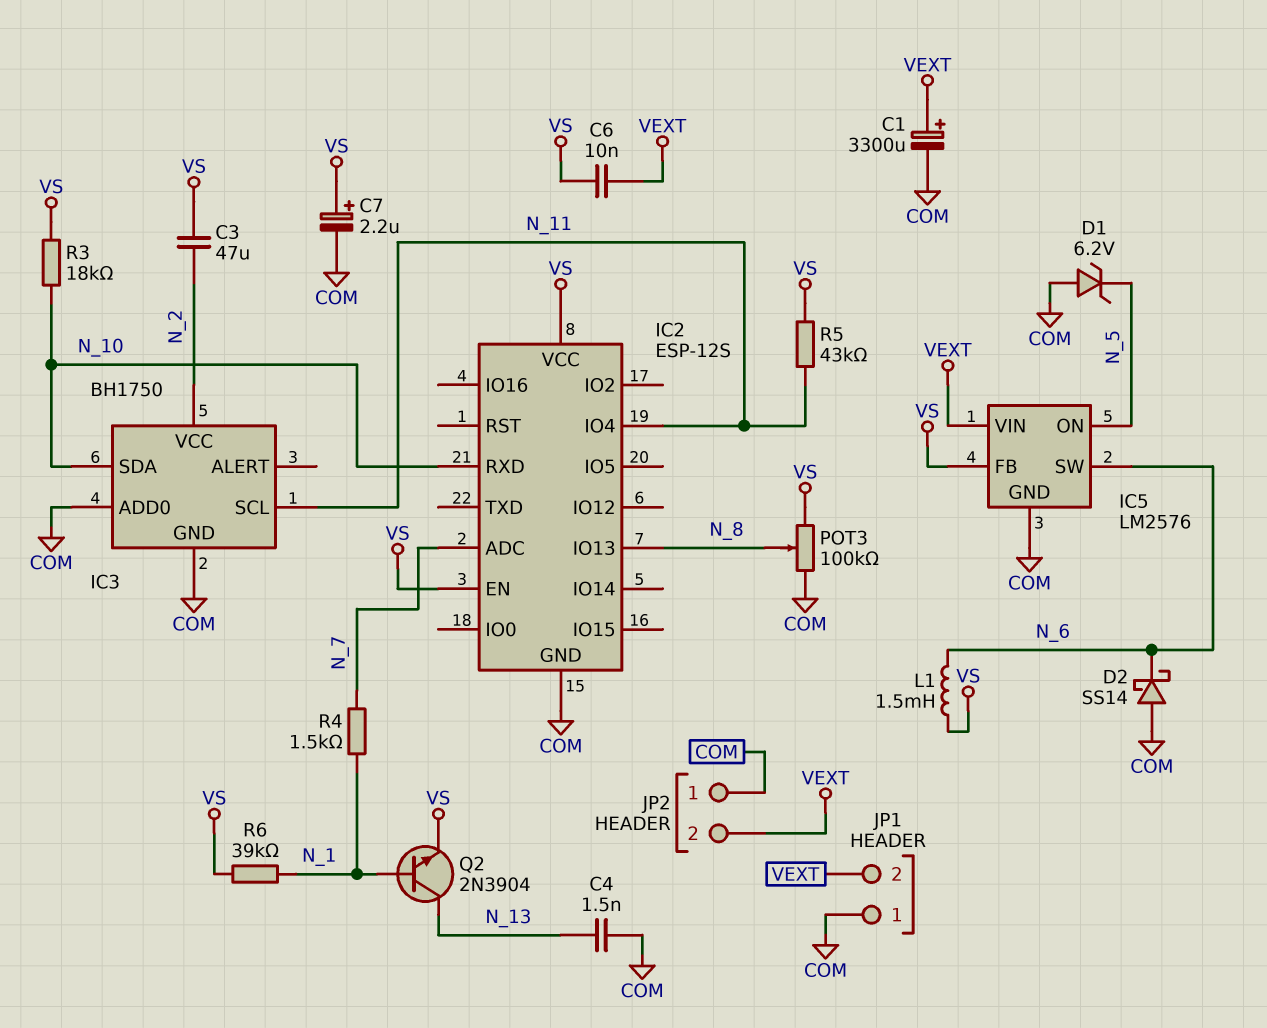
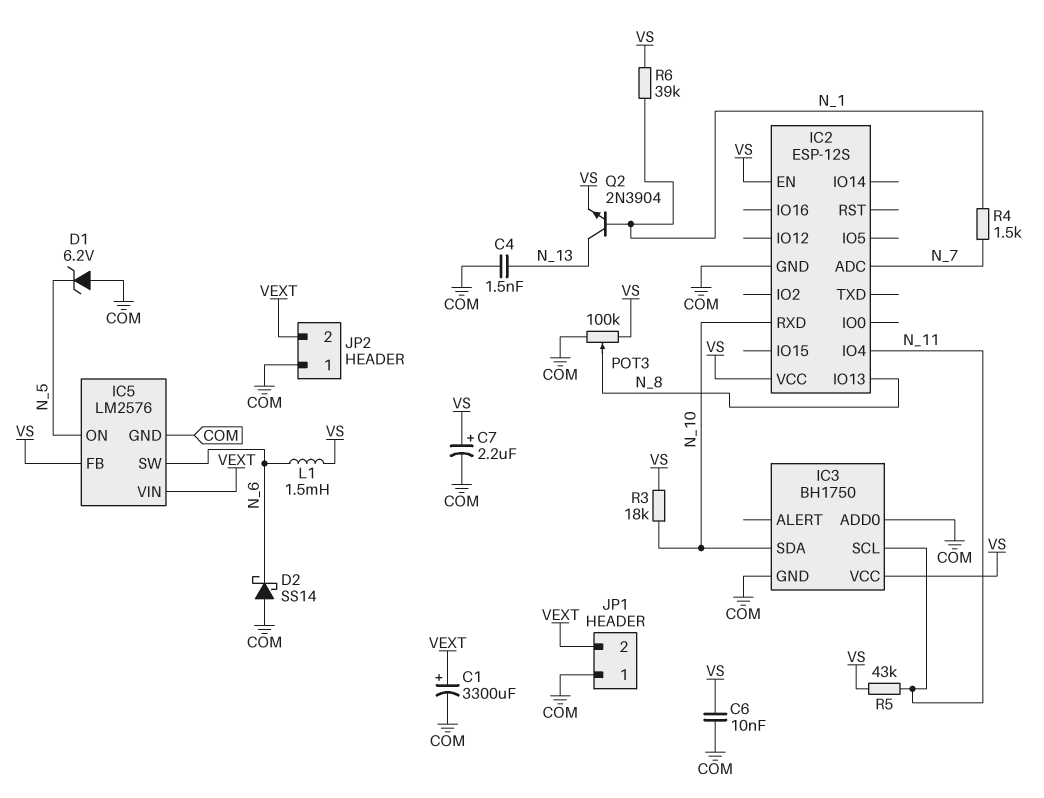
C3: 47uF (N_2, VS) -> none
C6: 10nF (VEXT, VS) -> 10nF (COM, VS)
IC3 pin VCC: N_2 -> VS

